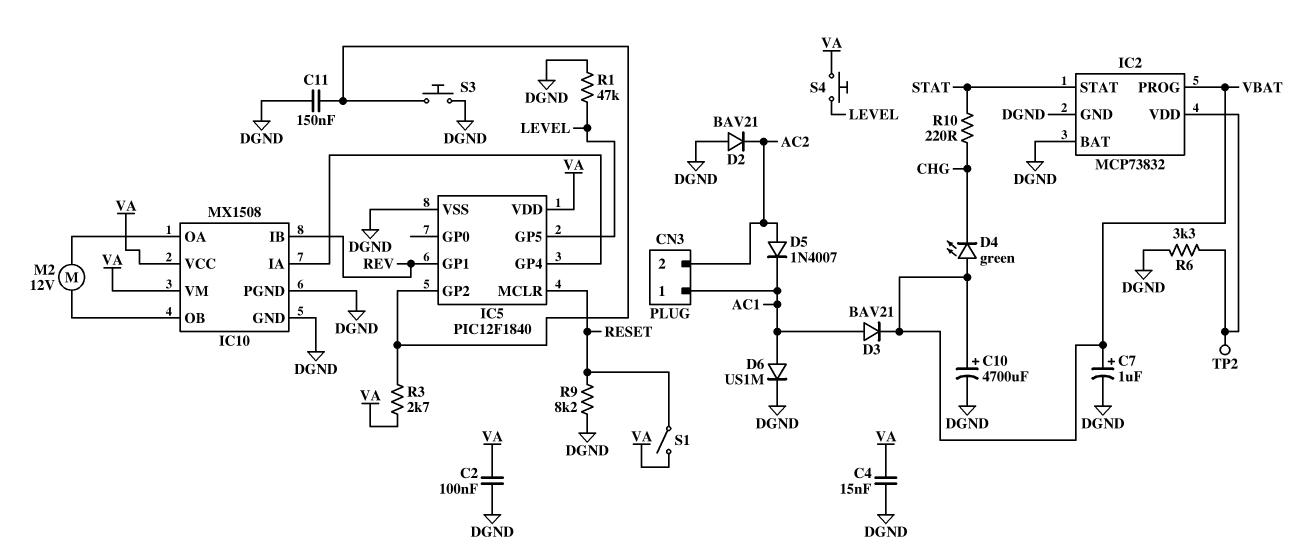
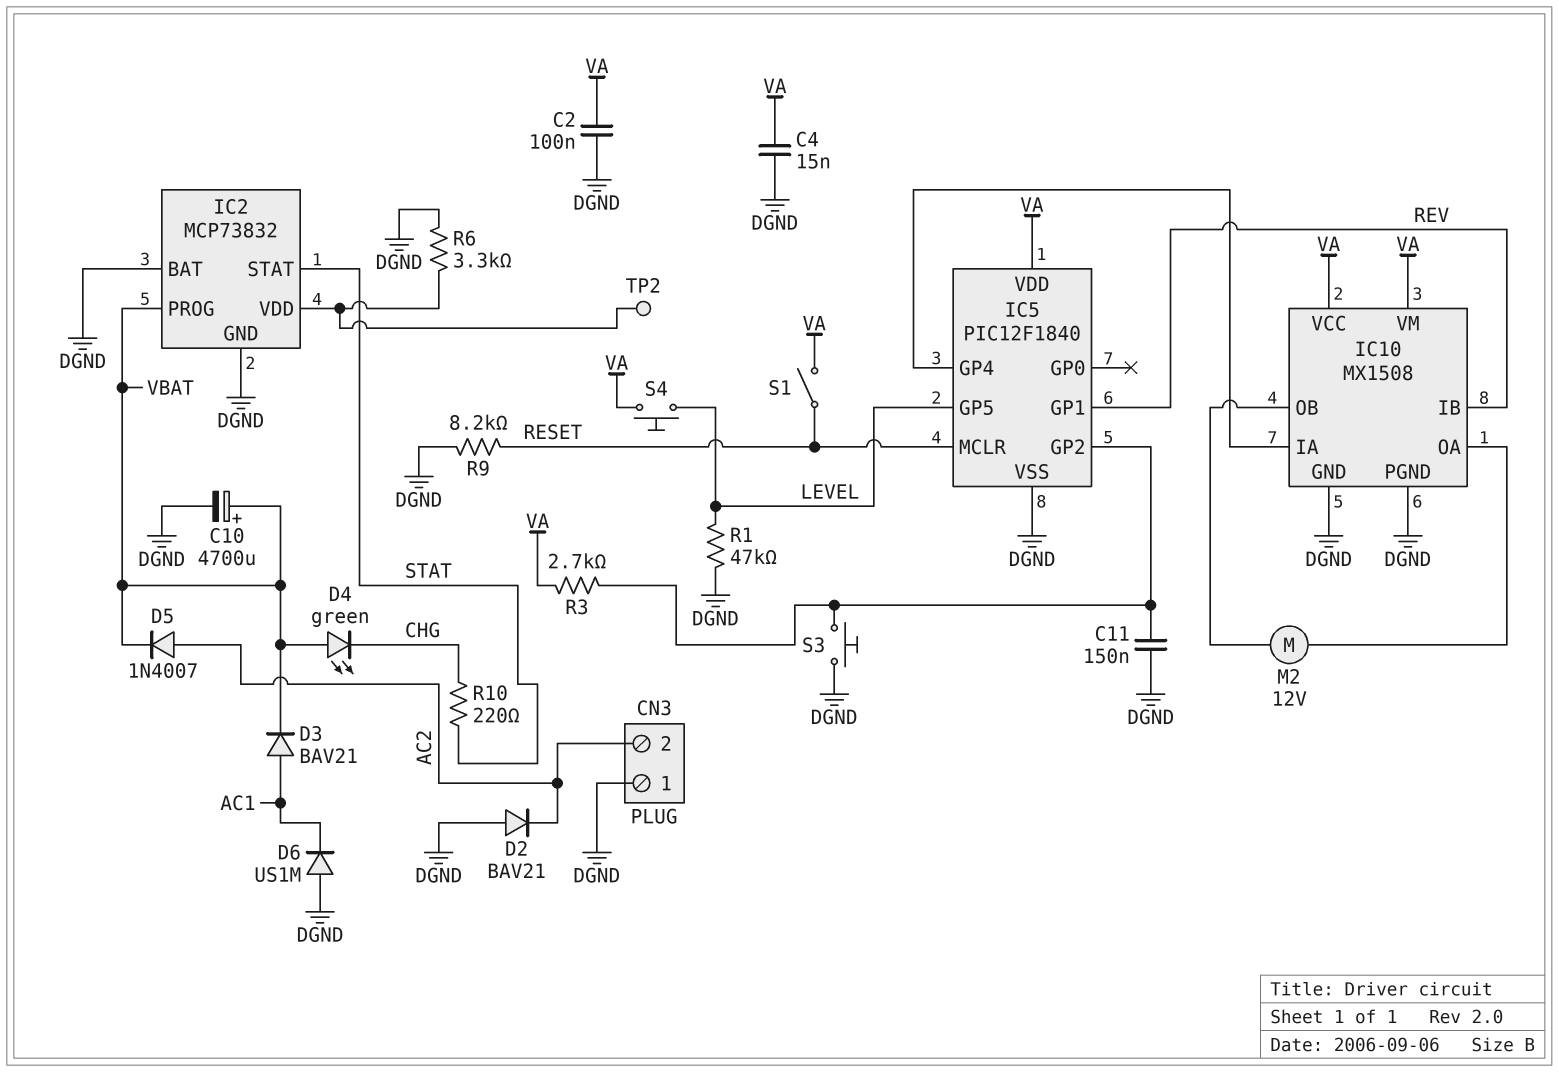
C7: 1uF (plus VBAT, minus DGND) -> none
CN3 pin 1: AC1 -> DGND
D5: diode 1N4007 (A AC2, K AC1) -> diode 1N4007 (A AC2, K VBAT)
D6: diode US1M (A AC1, K DGND) -> diode US1M (A DGND, K AC1)

